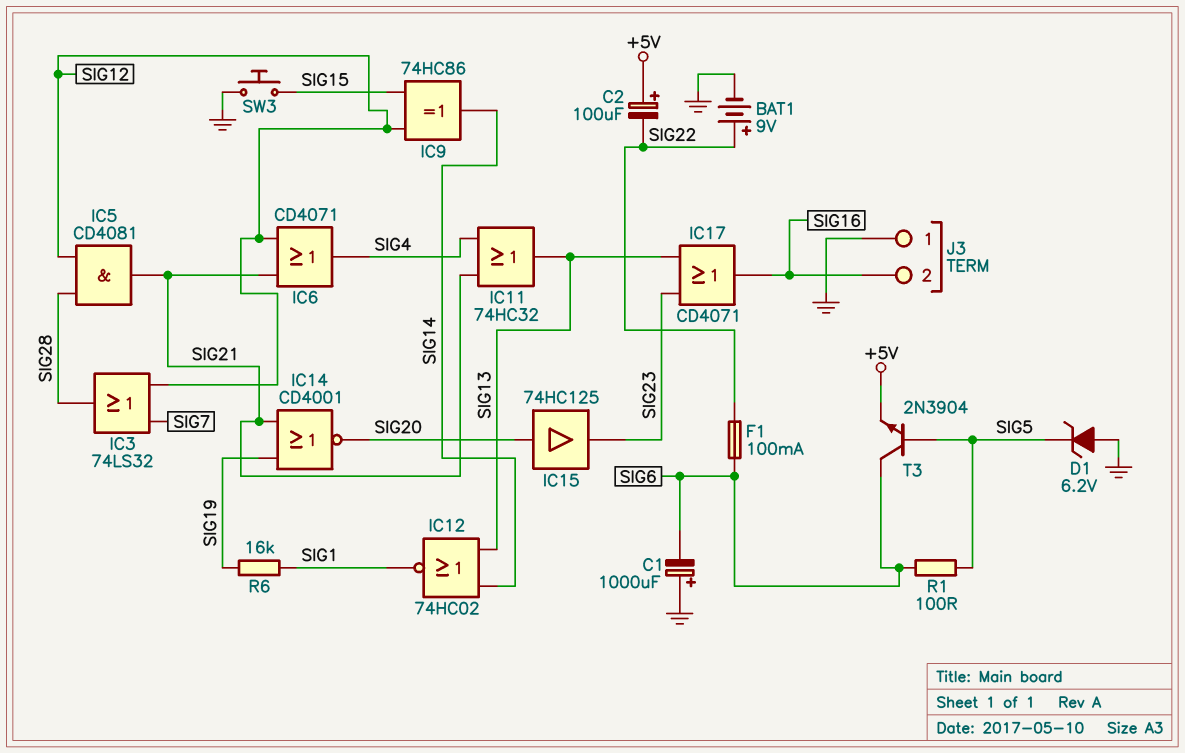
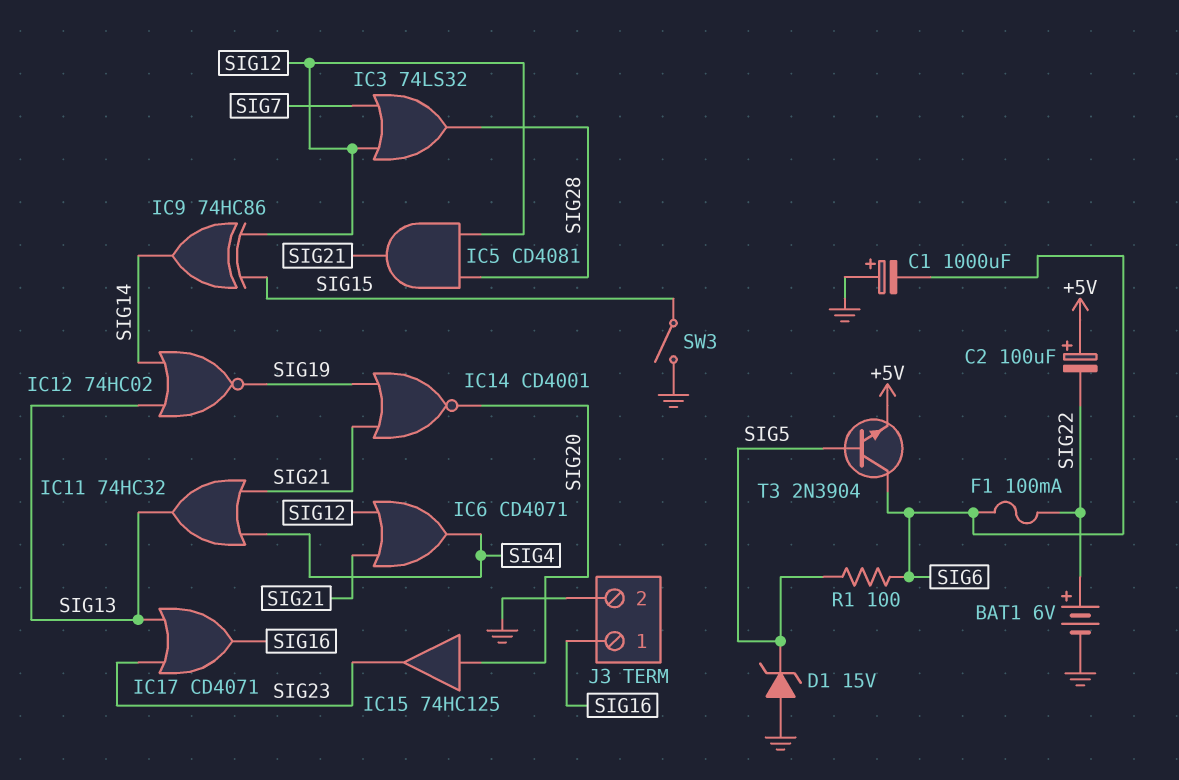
BAT1: 9V (plus SIG22, minus GND) -> 6V (plus SIG22, minus GND)
D1: zener 6.2V (A GND, K SIG5) -> zener 15V (A GND, K SIG5)
IC12: NOR 74HC02 (in SIG13, in SIG14, out SIG1) -> NOR 74HC02 (in SIG13, in SIG14, out SIG19)
J3 pin 1: GND -> SIG16
J3 pin 2: SIG16 -> GND
R6: 16k (SIG1, SIG19) -> none
SW3: button (GND, SIG15) -> switch (GND, SIG15)

